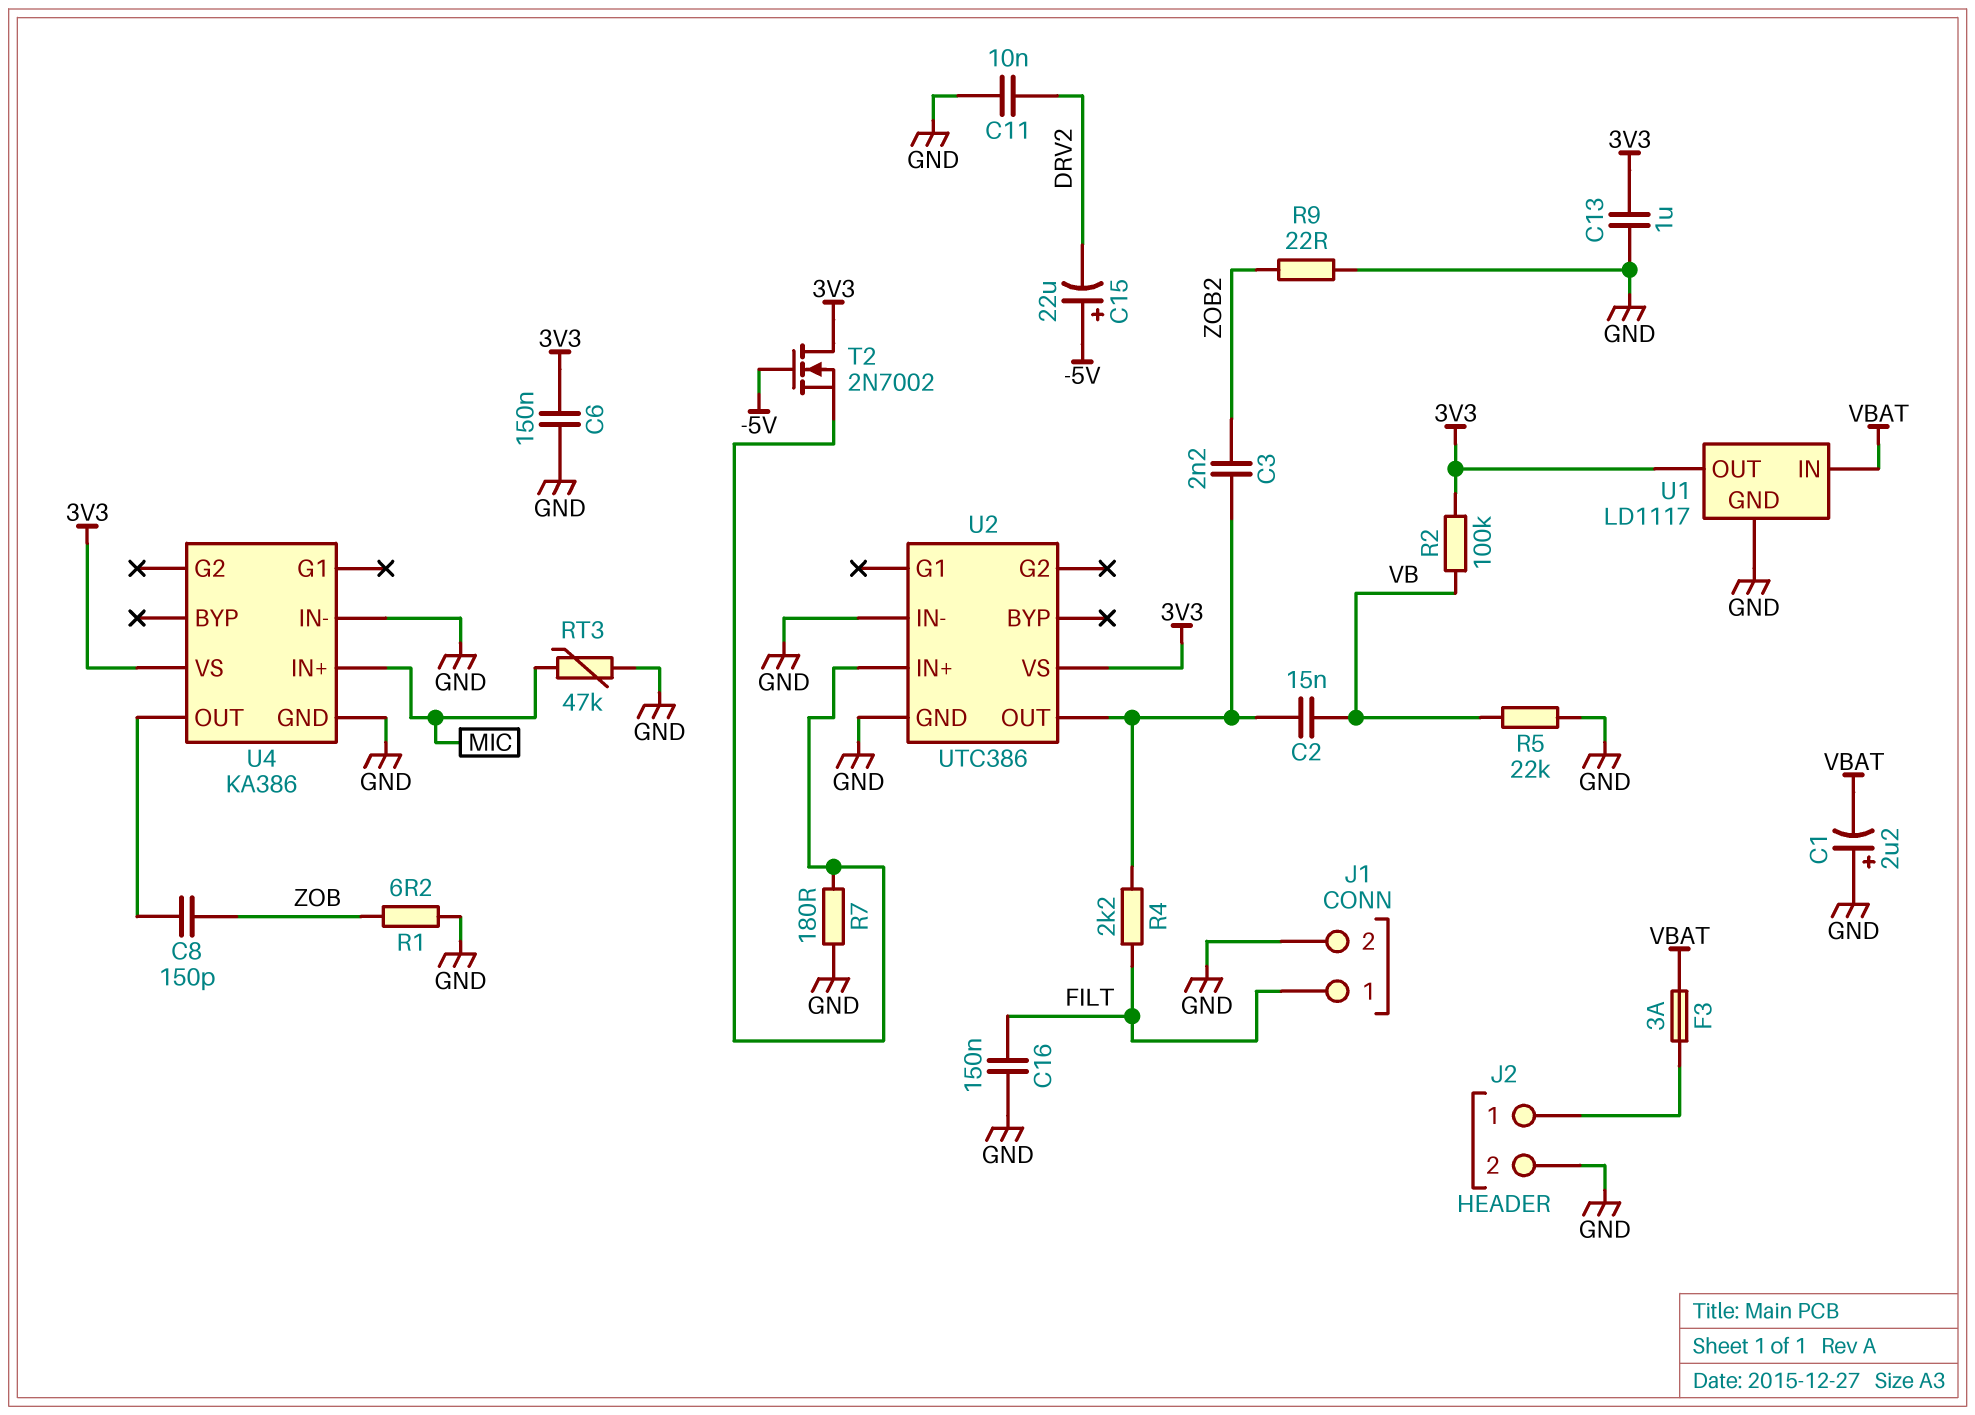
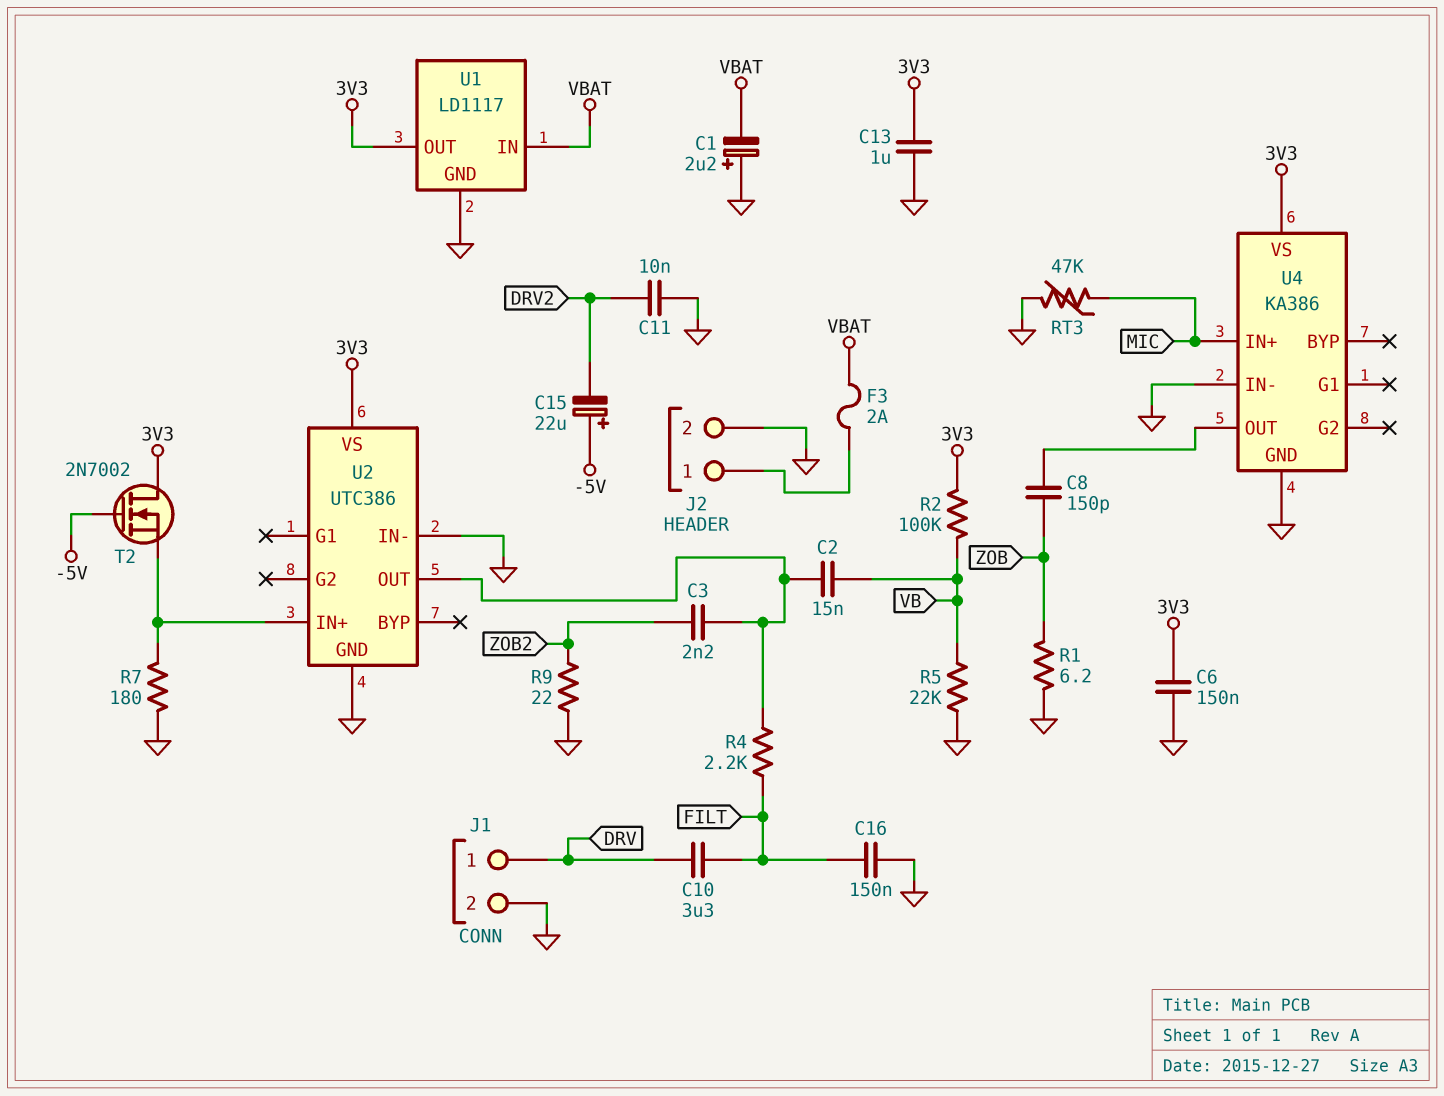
C10: none -> 3.3uF (DRV, FILT)
F3: 3A (J2/1, VBAT) -> 2A (J2/1, VBAT)
J1 pin 1: FILT -> DRV

